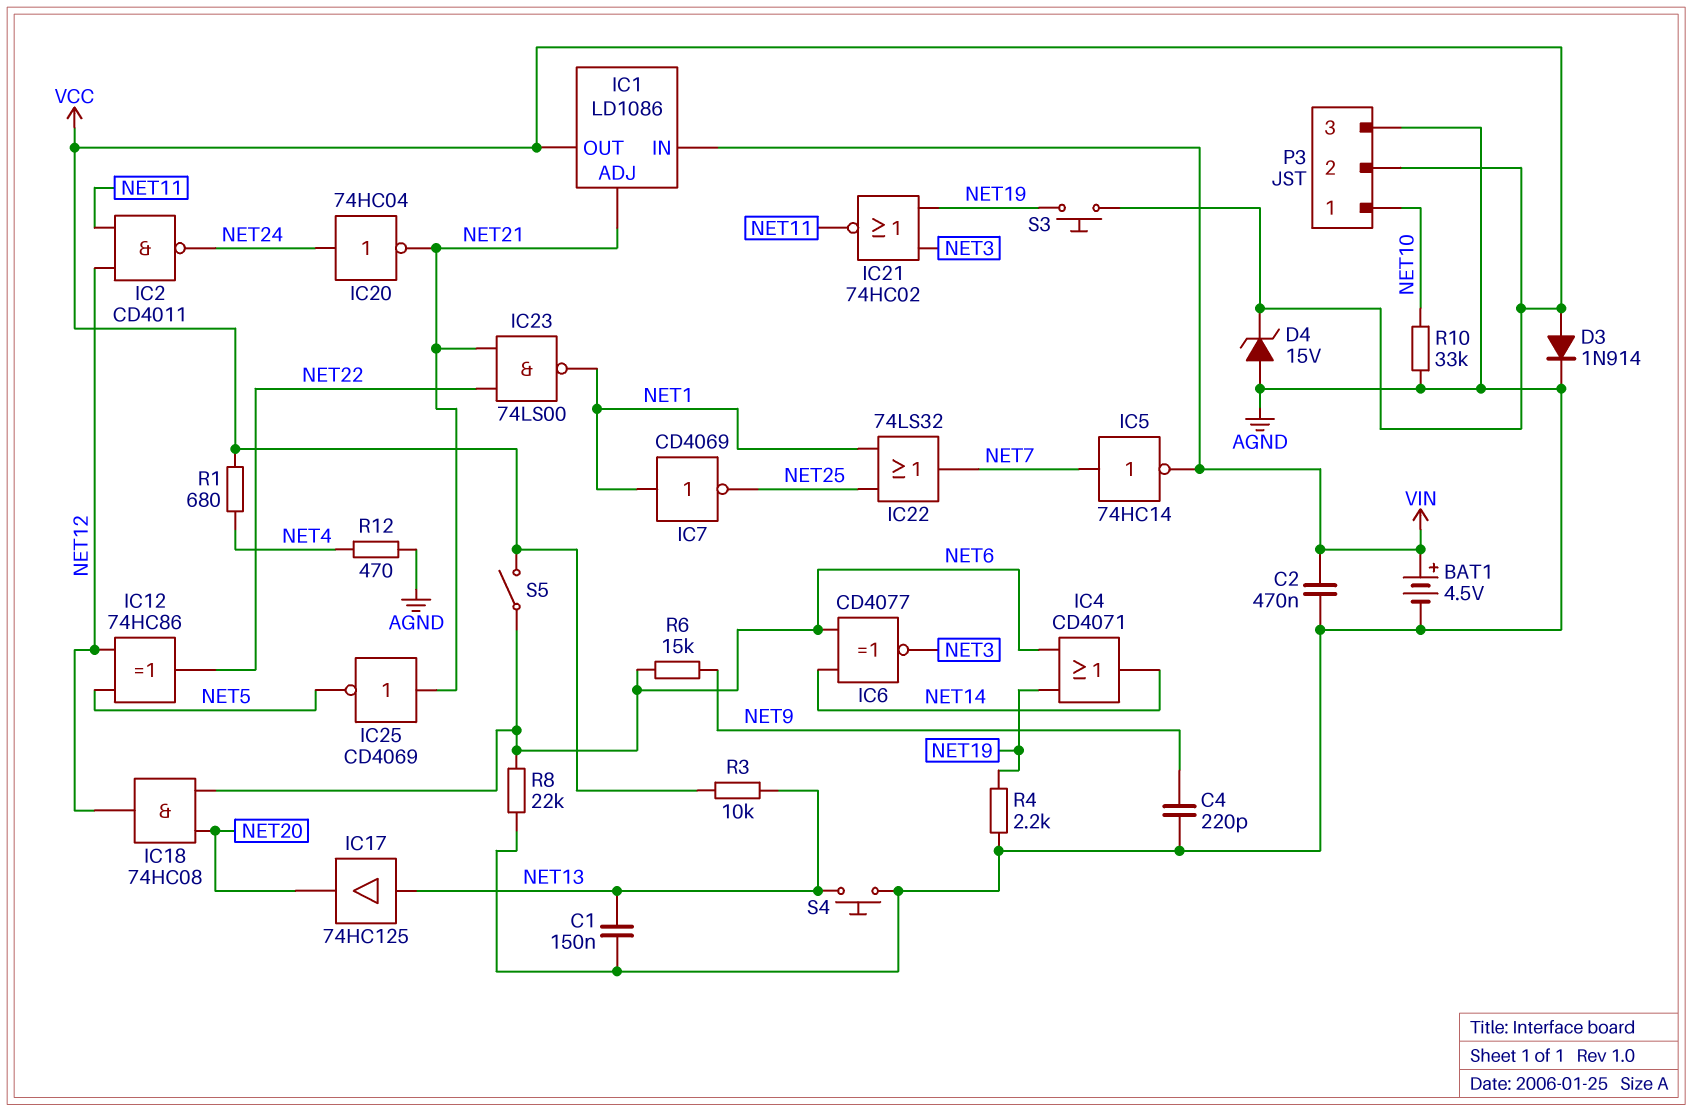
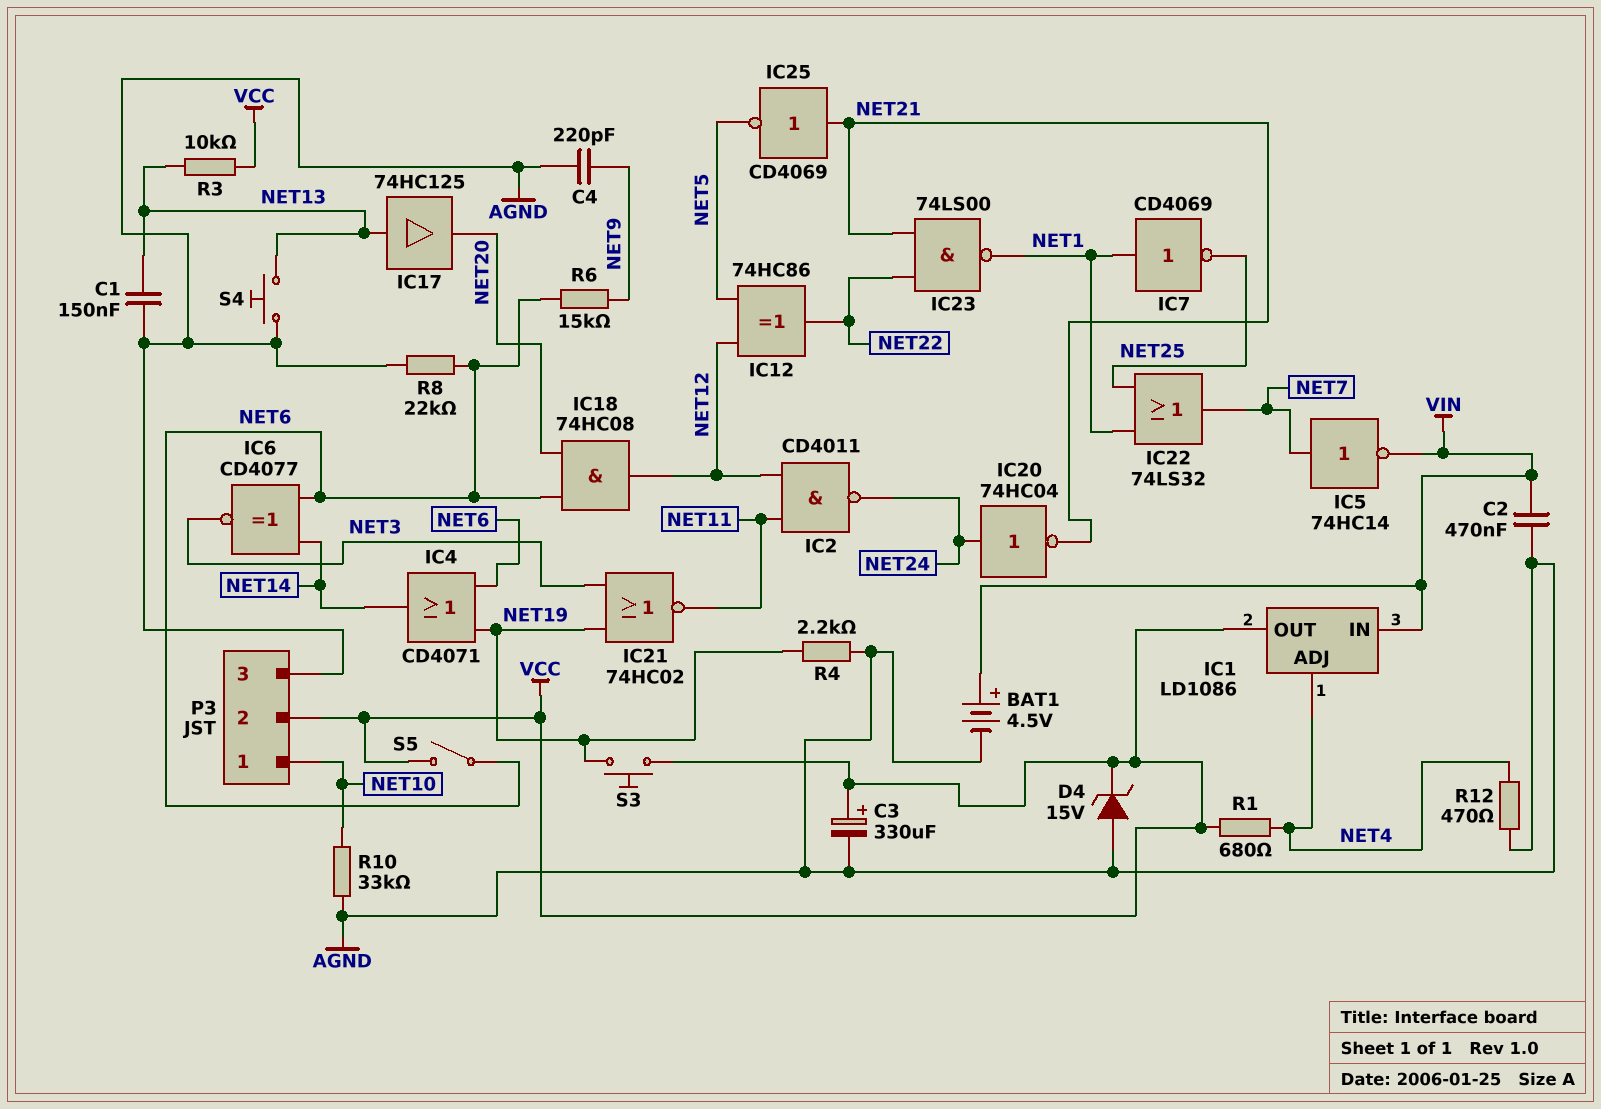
C3: none -> 330uF (plus VCC, minus AGND)
D3: diode 1N914 (A VCC, K AGND) -> none
IC1 pin ADJ: NET21 -> NET4

